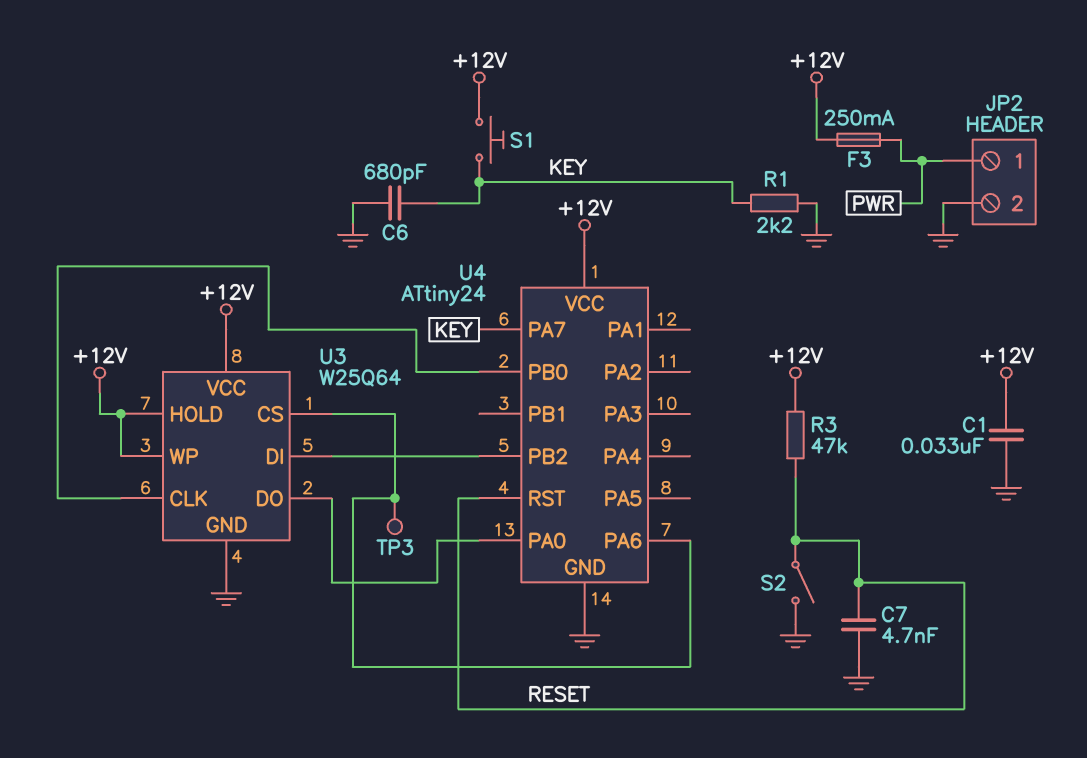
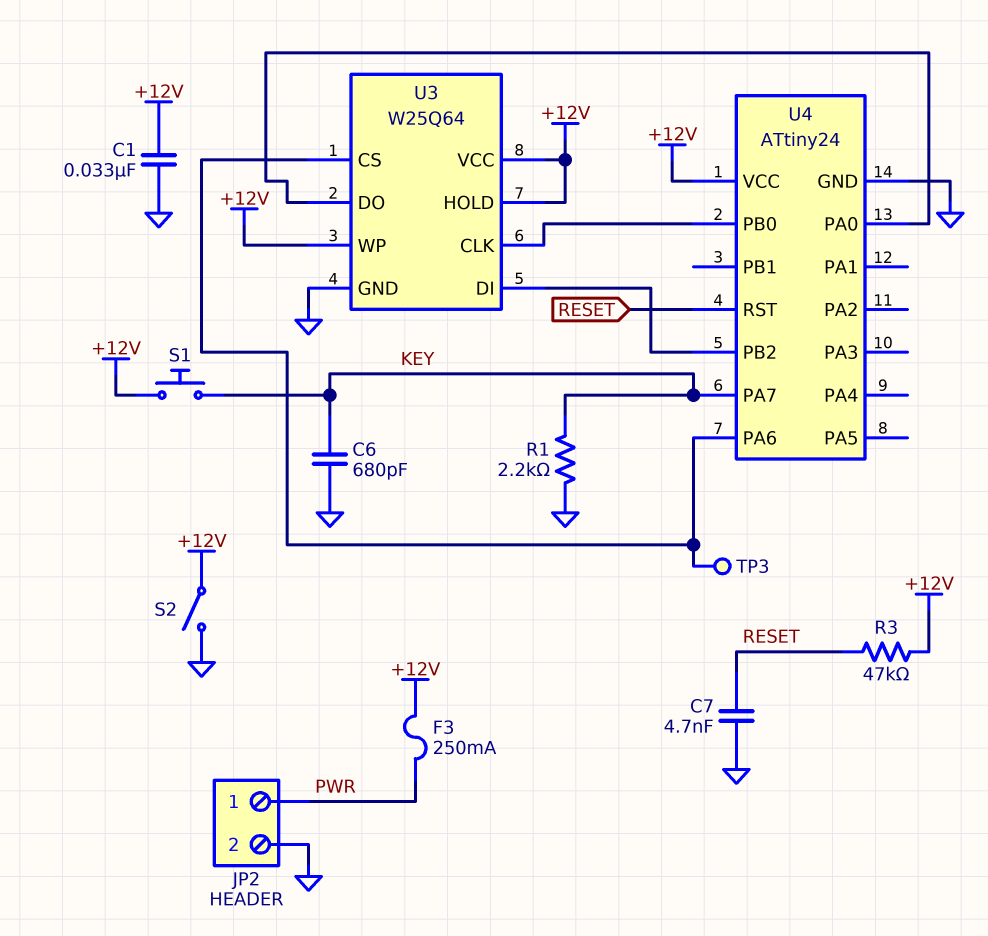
S2: switch (GND, RESET) -> switch (+12V, GND)

